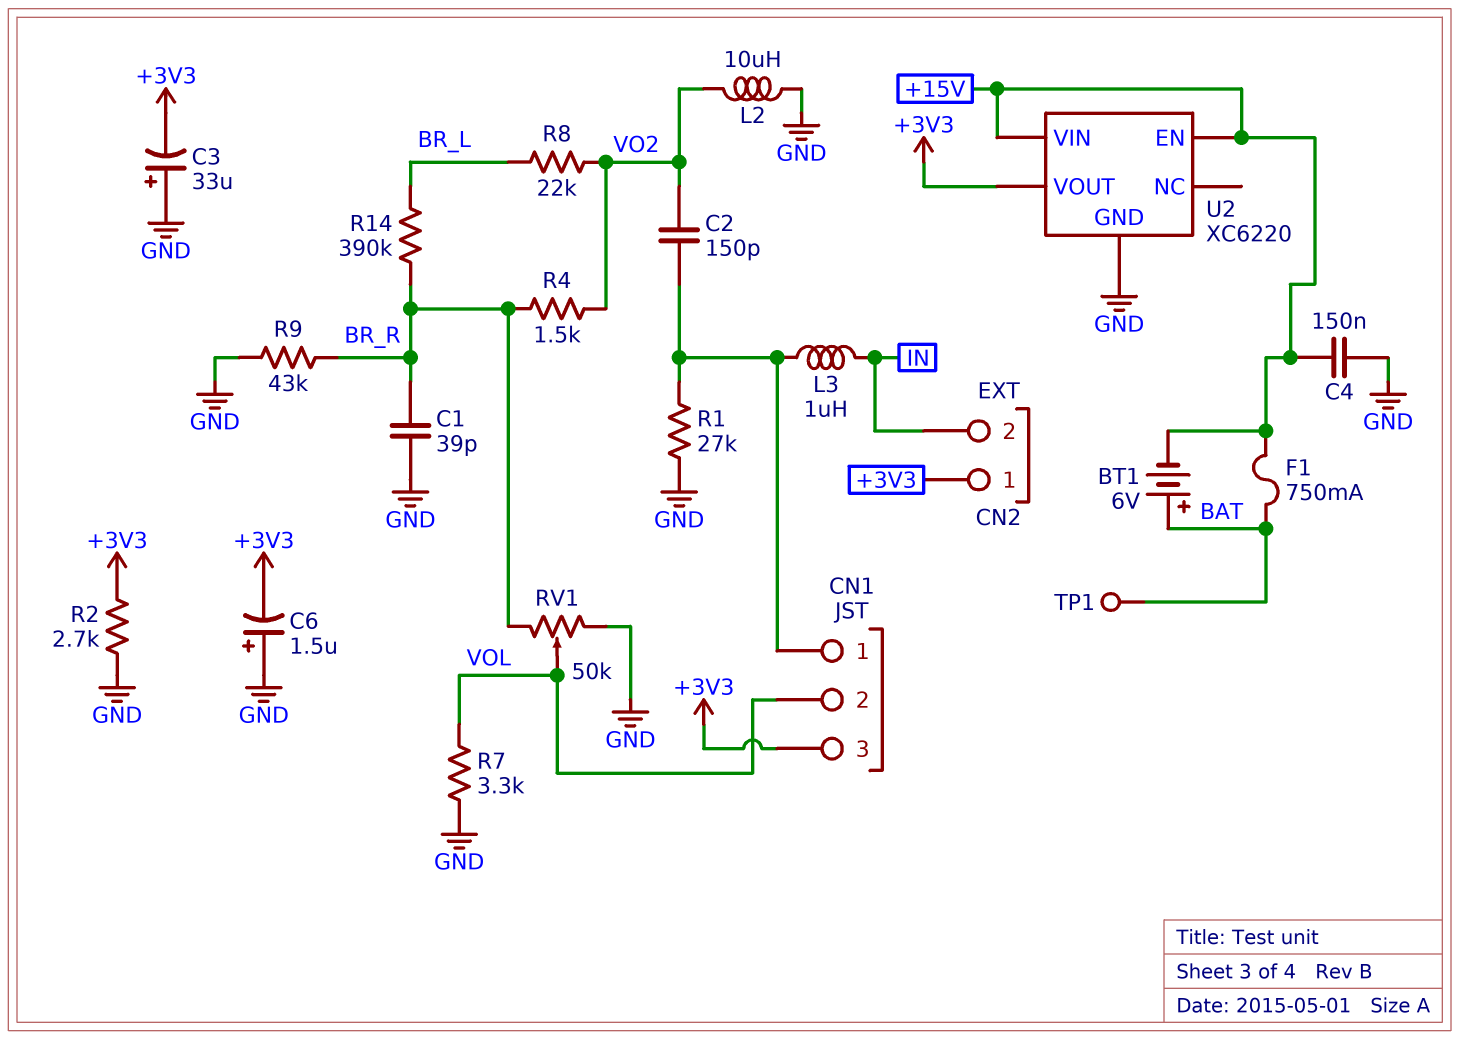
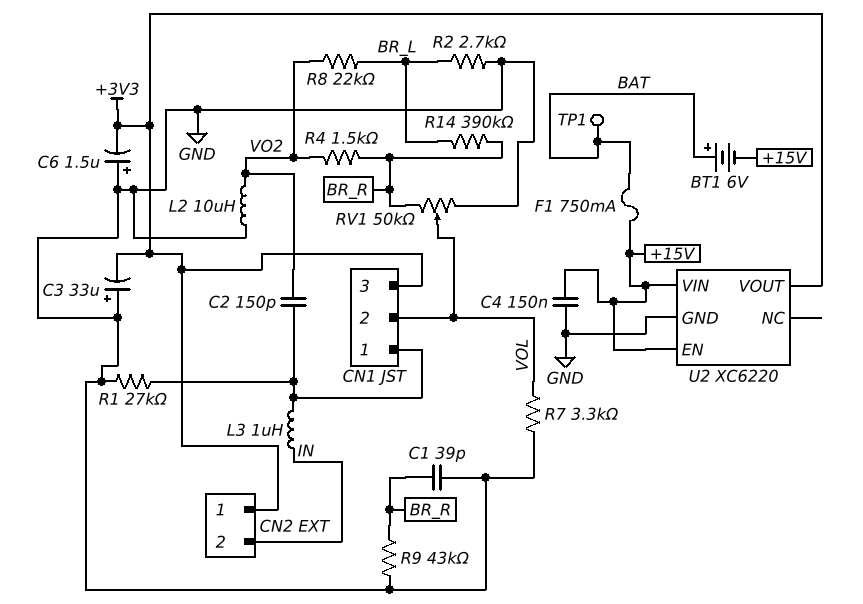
R2: 2.7k (+3V3, GND) -> 2.7k (BR_L, GND)

